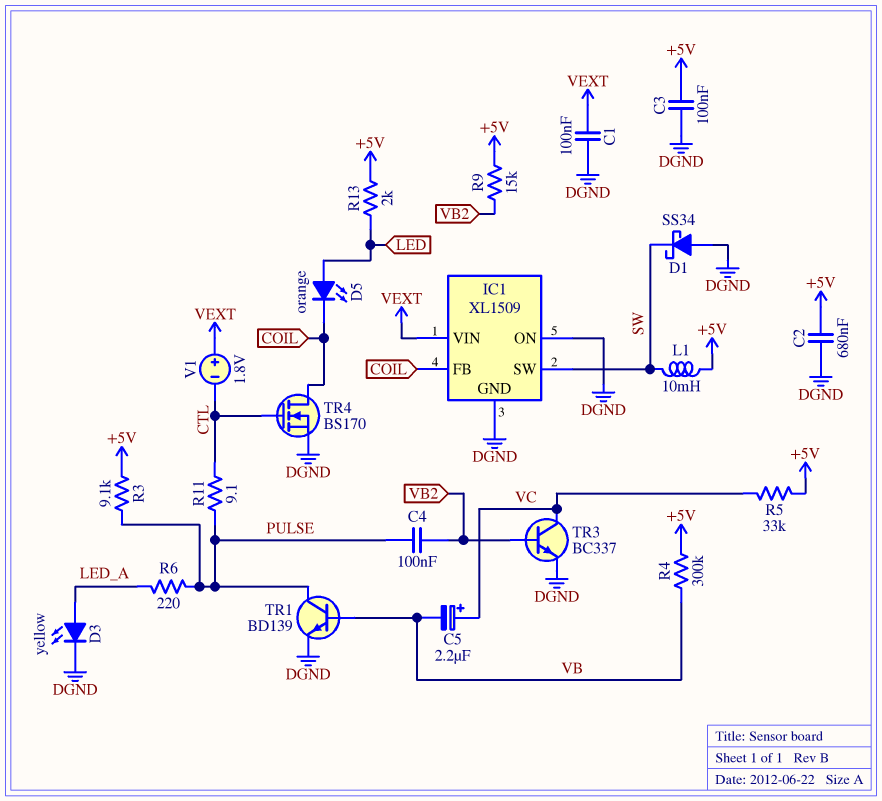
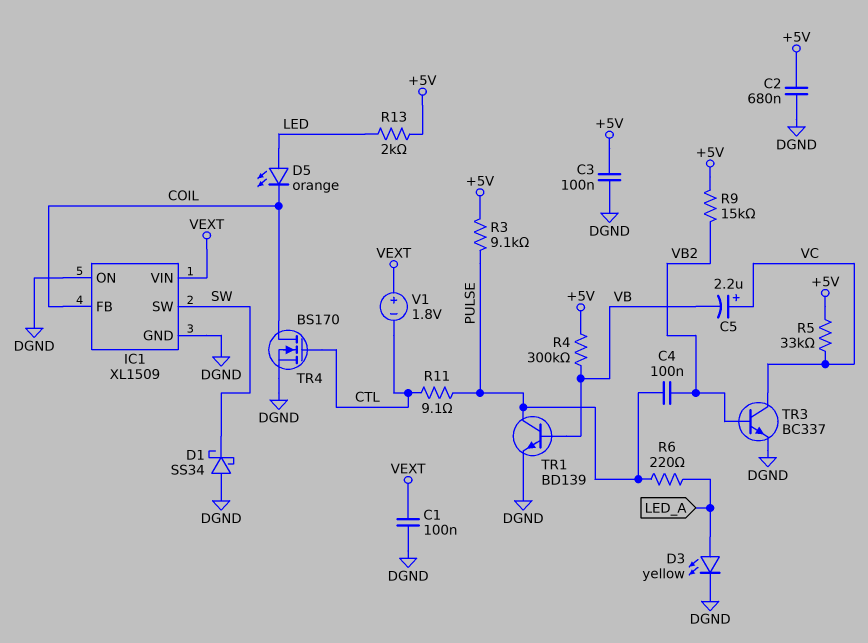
L1: 10mH (+5V, SW) -> none

